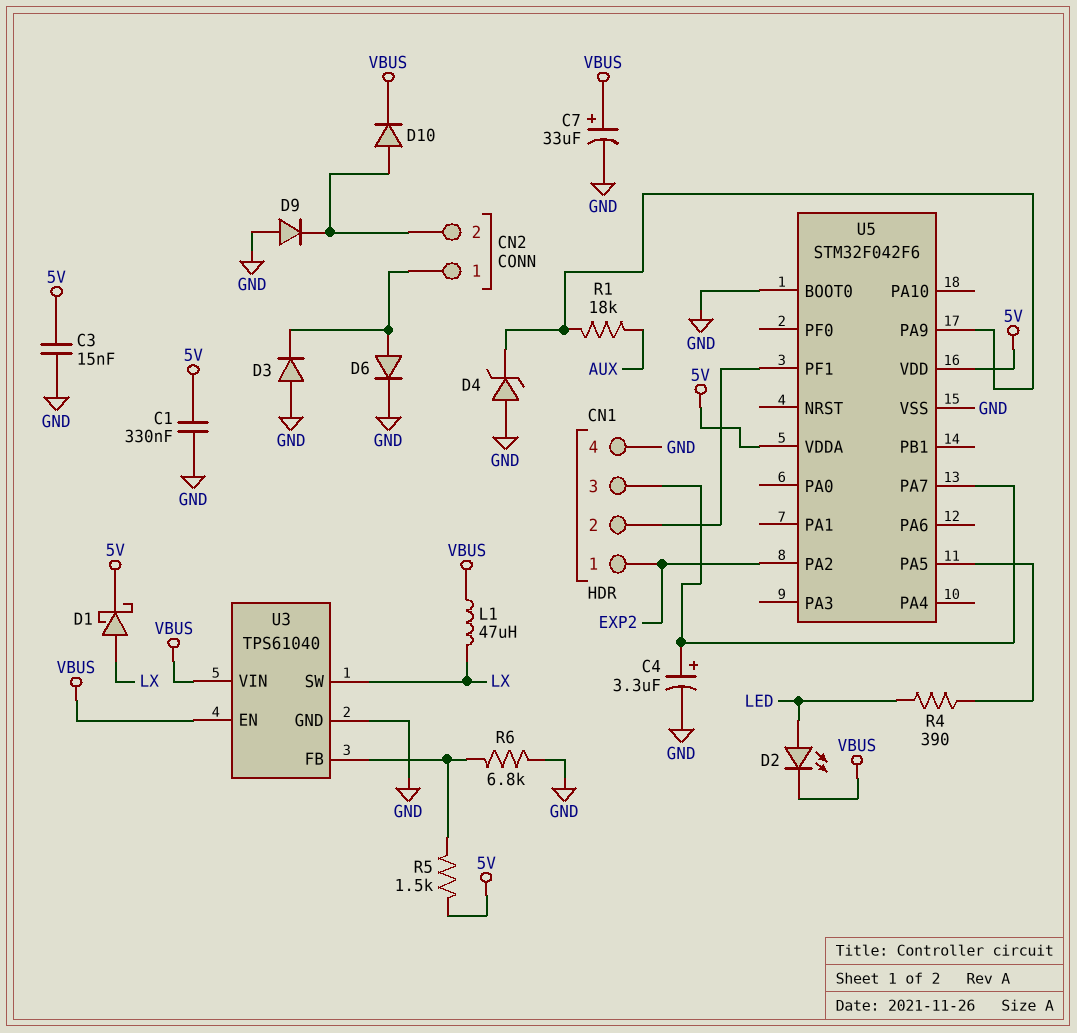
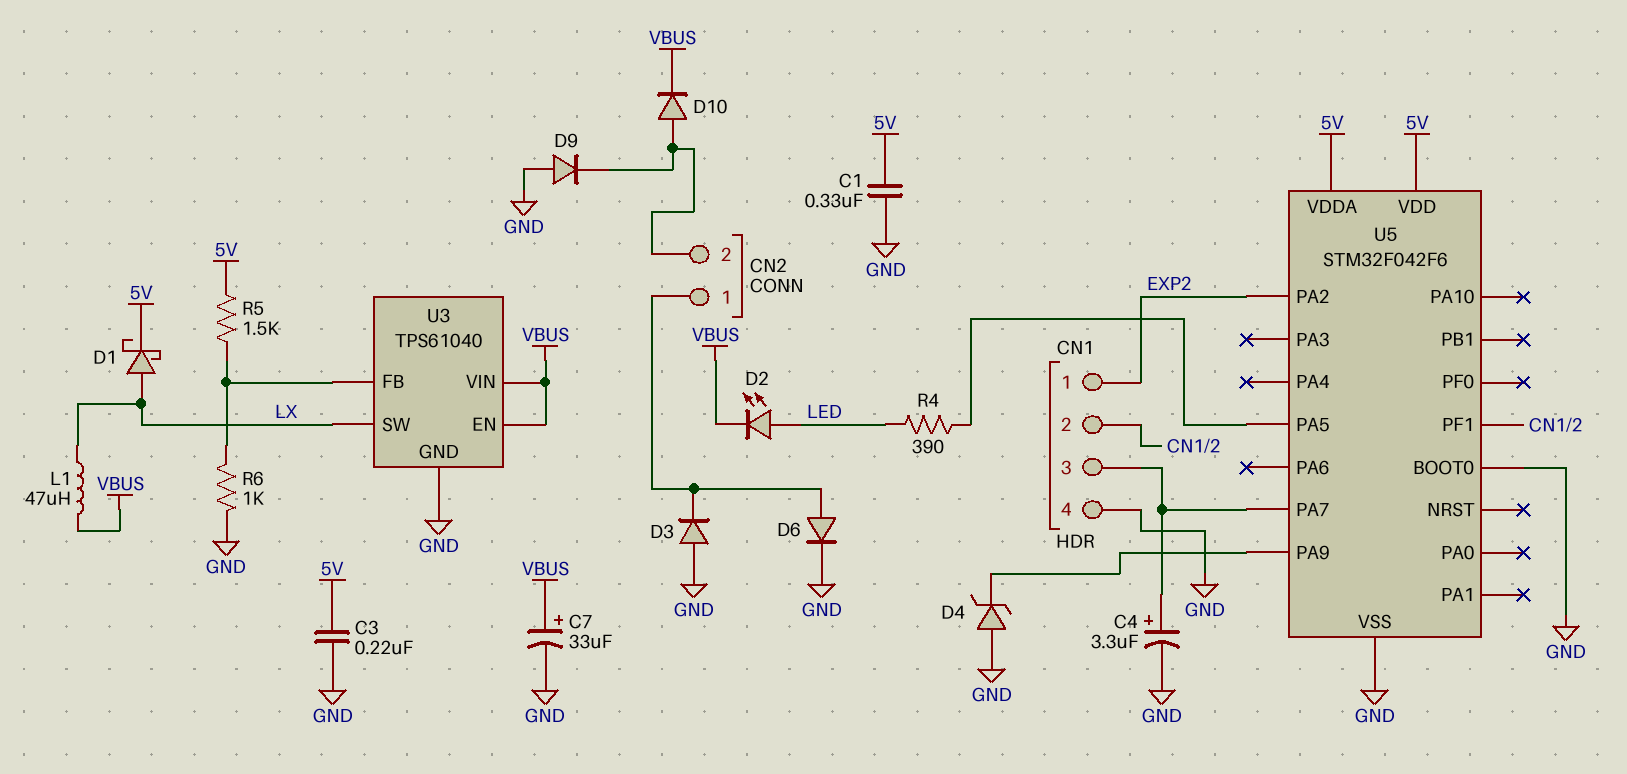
C3: 15nF (5V, GND) -> 220nF (5V, GND)
R1: 18k (AUX, U5/PA9) -> none
R6: 6.8k (GND, U3/FB) -> 1k (GND, U3/FB)

